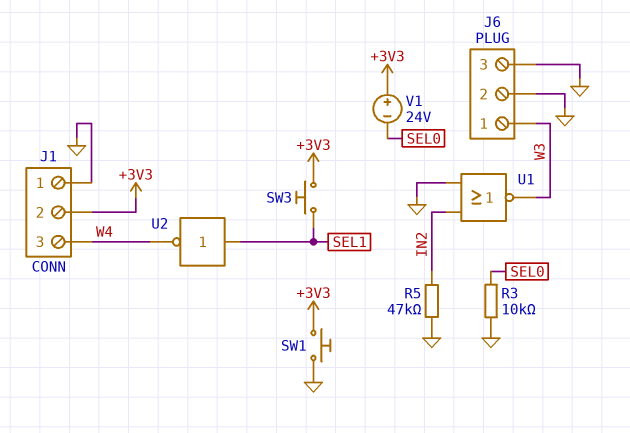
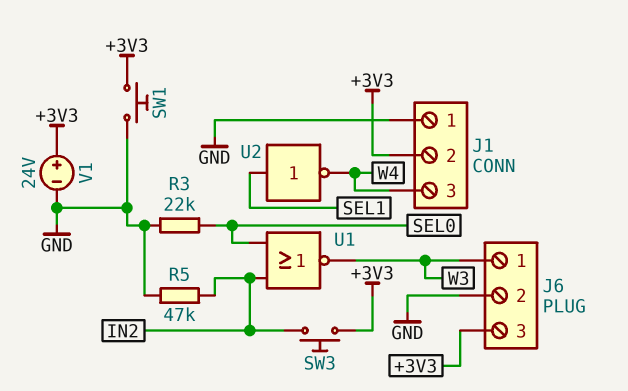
J6 pin 3: GND -> +3V3
R3: 10k (GND, SEL0) -> 22k (GND, SEL0)
SW3: button (+3V3, SEL1) -> button (+3V3, IN2)
U1: NOR (in GND, in IN2, out W3) -> NOR (in IN2, in SEL0, out W3)
V1: 24V (plus +3V3, minus SEL0) -> 24V (plus +3V3, minus GND)

